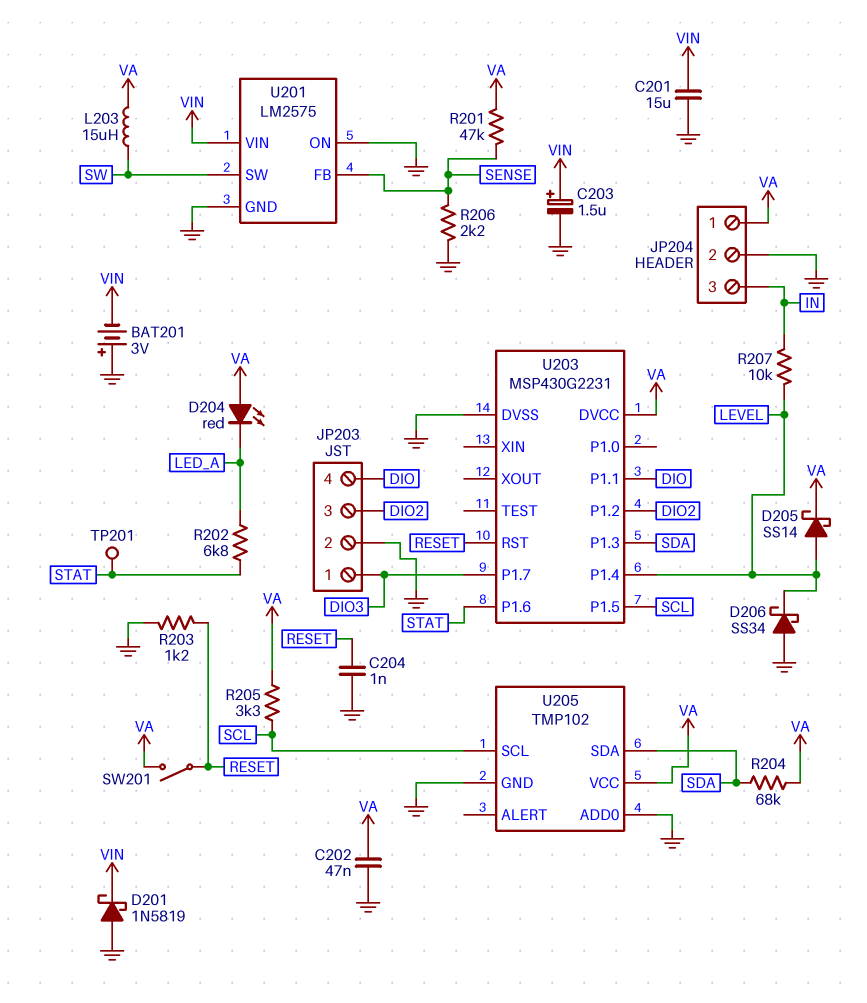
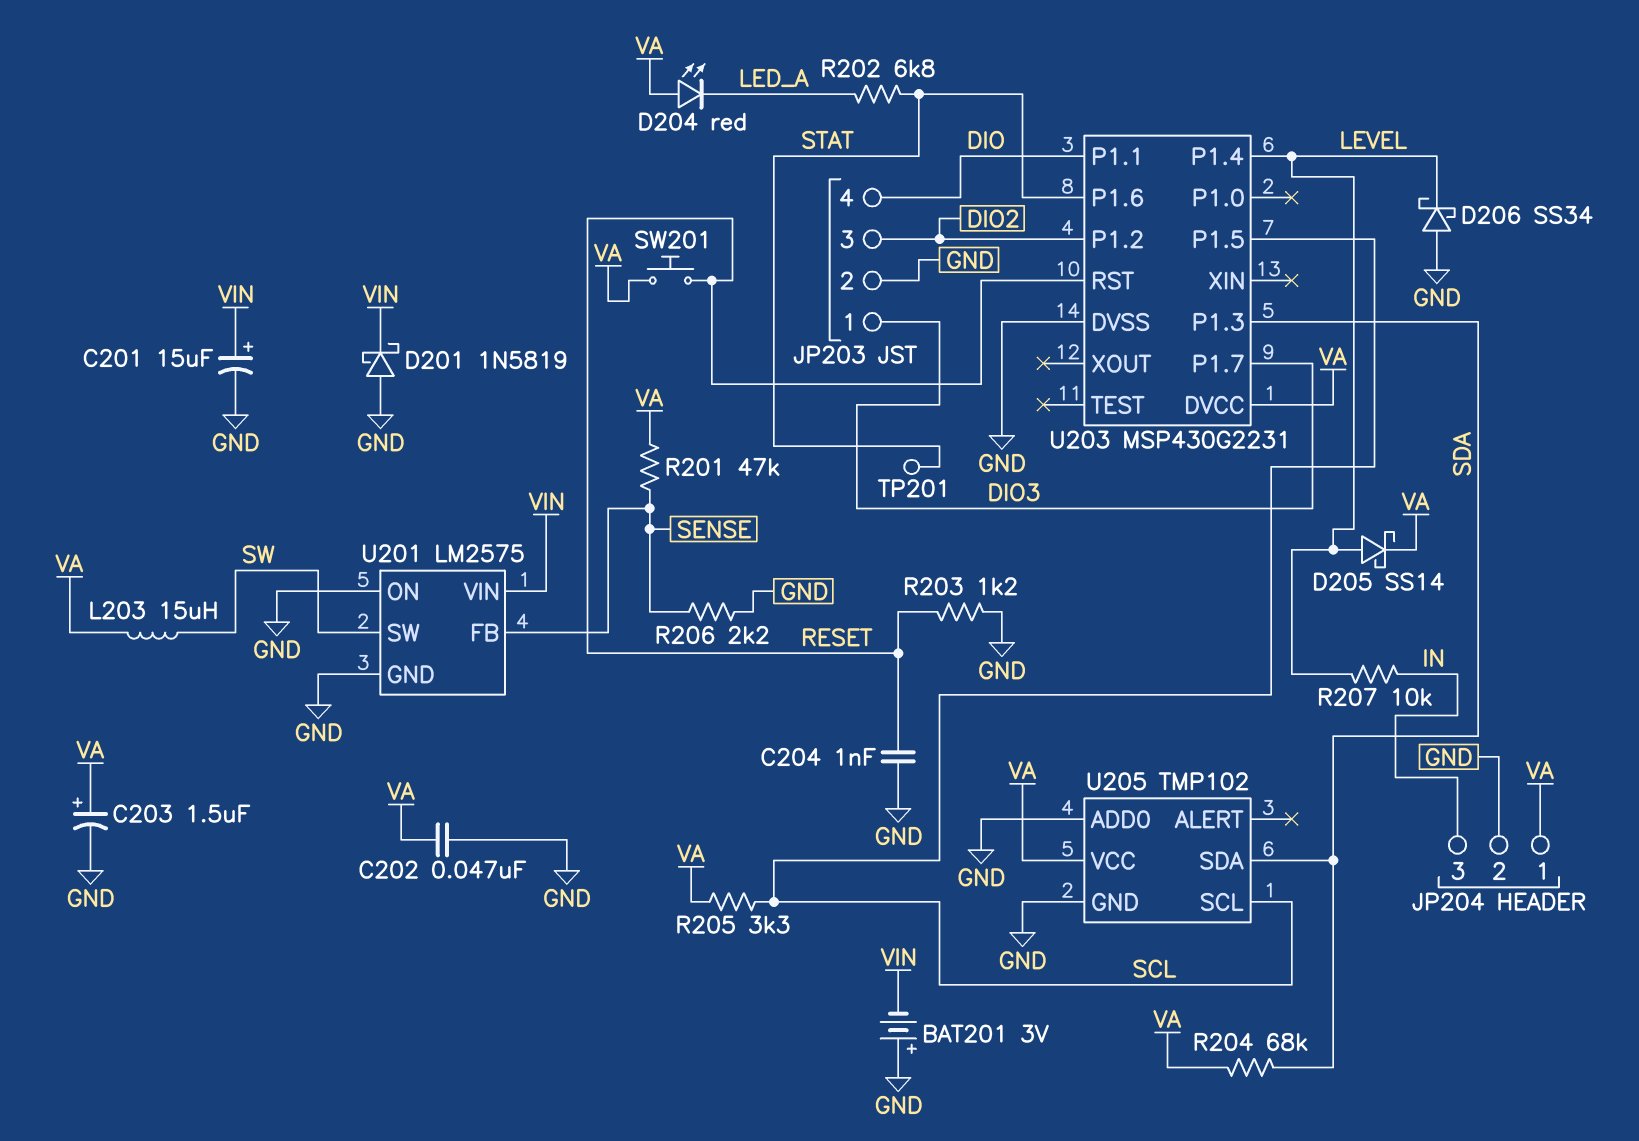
C201: 15uF (GND, VIN) -> 15uF (plus VIN, minus GND)
C203: 1.5uF (plus VIN, minus GND) -> 1.5uF (plus VA, minus GND)
SW201: switch (RESET, VA) -> button (RESET, VA)

